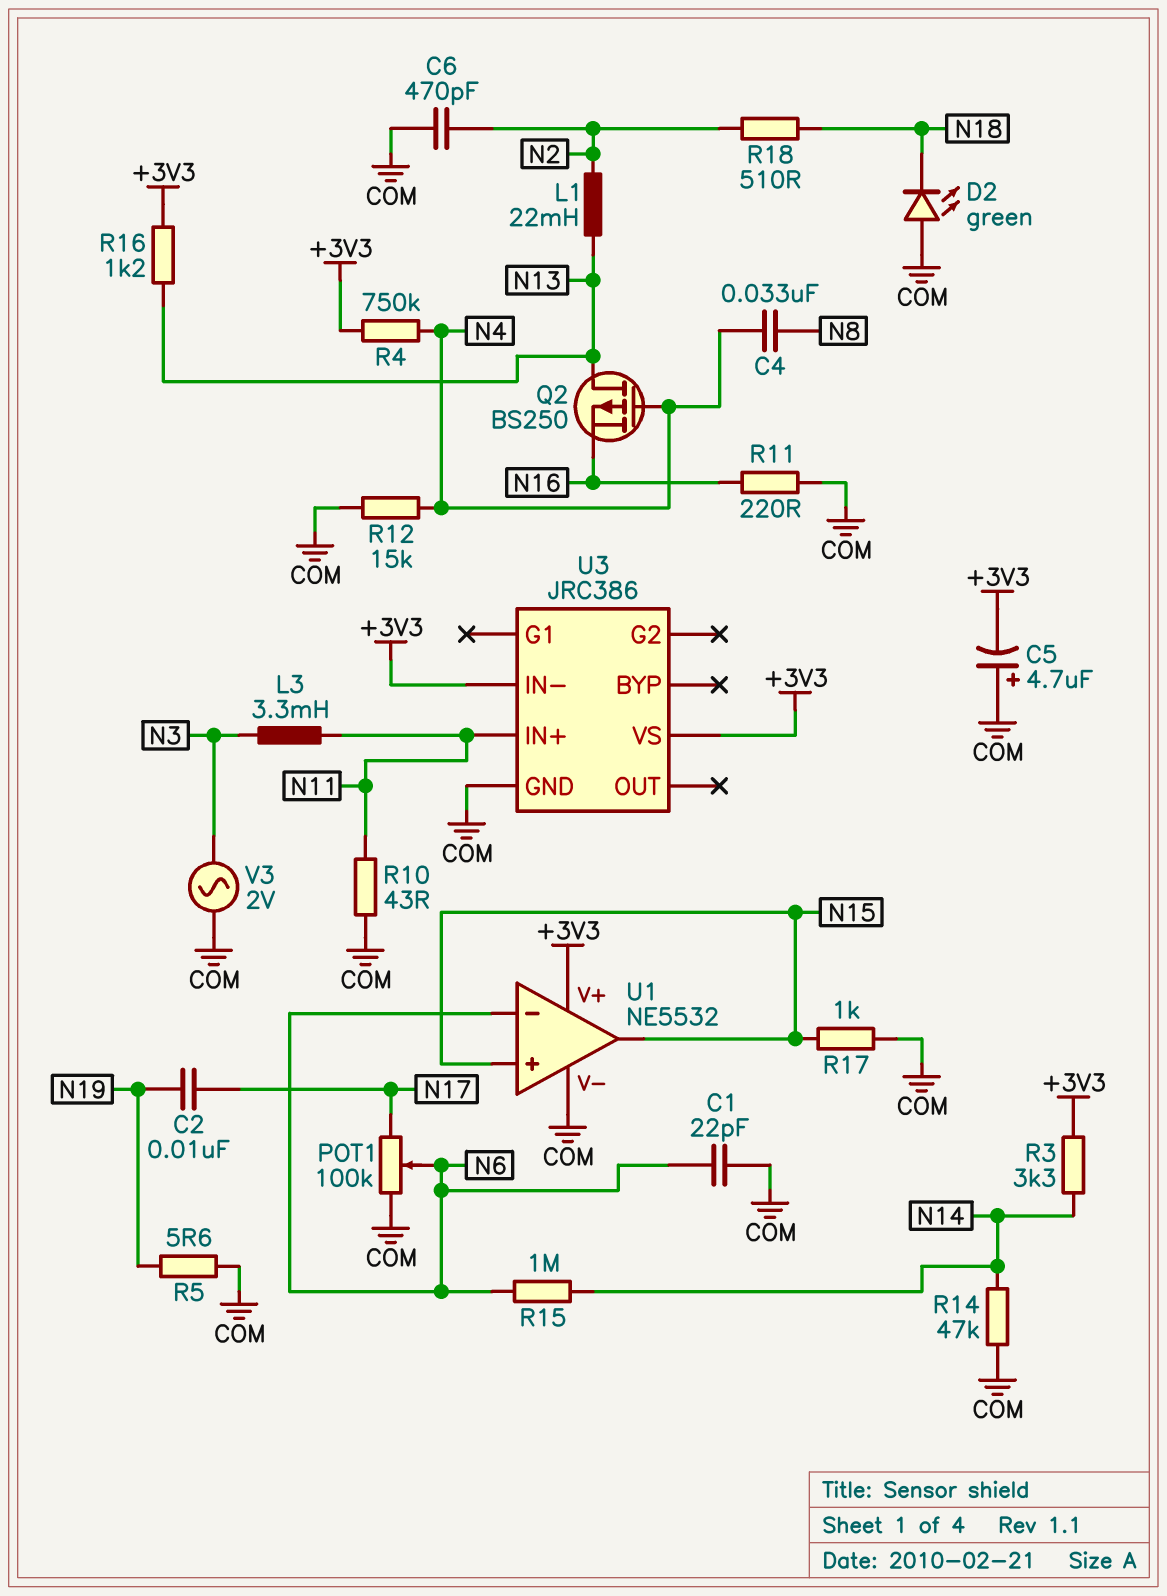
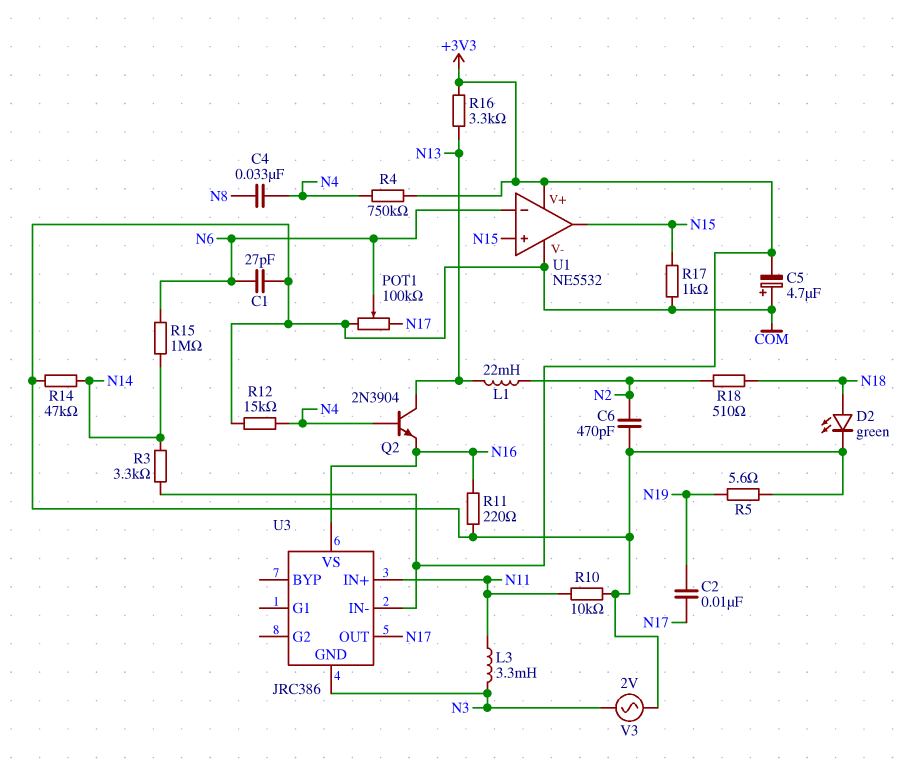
C1: 22pF (COM, N6) -> 27pF (COM, N6)
D2: LED green (A COM, K N18) -> LED green (A N18, K COM)
Q2: PMOS BS250 (G N4, D N13, S N16) -> NPN 2N3904 (B N4, C N13, E N16)
R10: 43 (COM, N11) -> 10k (COM, N11)
R16: 1.2k (+3V3, N13) -> 3.3k (+3V3, N13)
U3 pin GND: COM -> N3
U3 pin OUT: none -> N17
U3 pin VS: +3V3 -> N16

